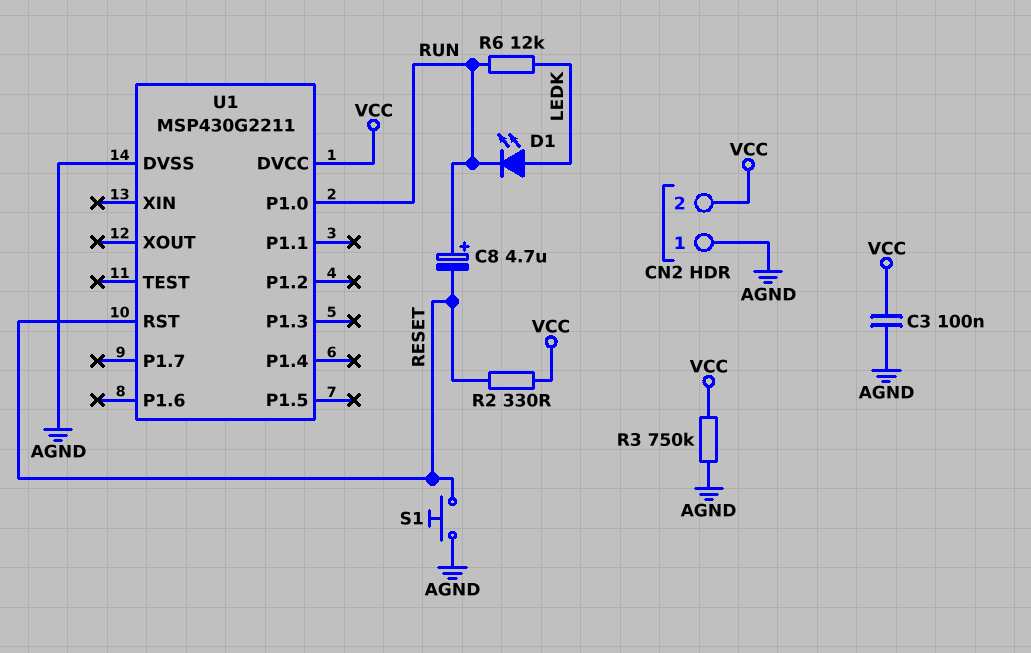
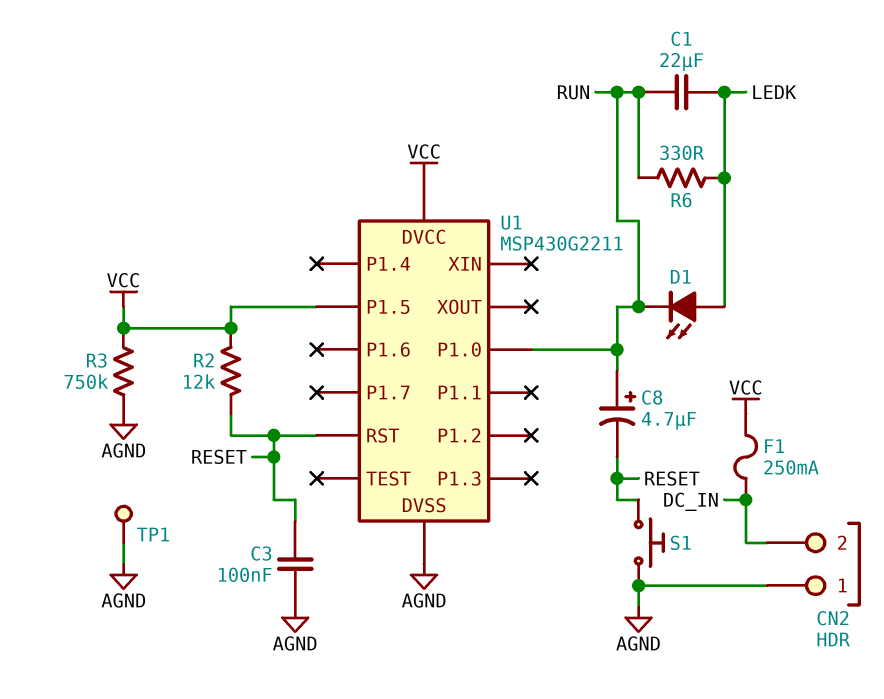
C1: none -> 22uF (LEDK, RUN)
C3: 100nF (AGND, VCC) -> 100nF (AGND, RESET)
CN2 pin 2: VCC -> DC_IN
F1: none -> 250mA (DC_IN, VCC)
R2: 330 (RESET, VCC) -> 12k (RESET, VCC)
R6: 12k (LEDK, RUN) -> 330 (LEDK, RUN)
TP1: none -> test point (AGND)
U1 pin P1.5: none -> VCC

